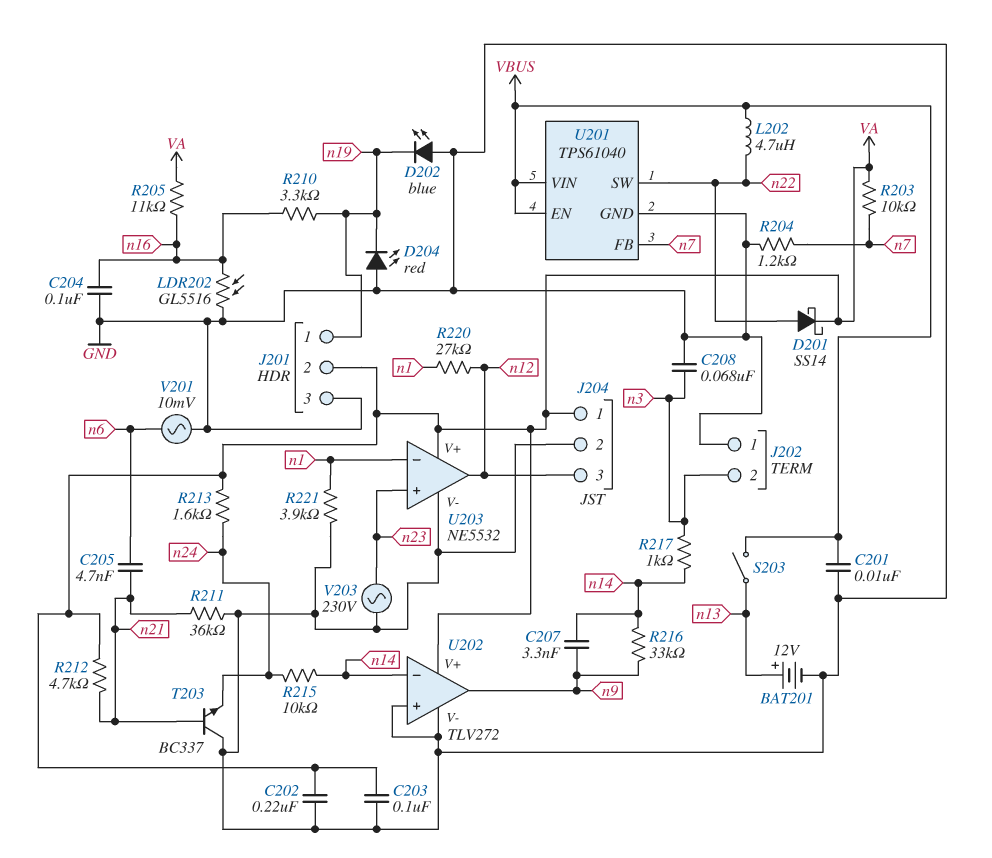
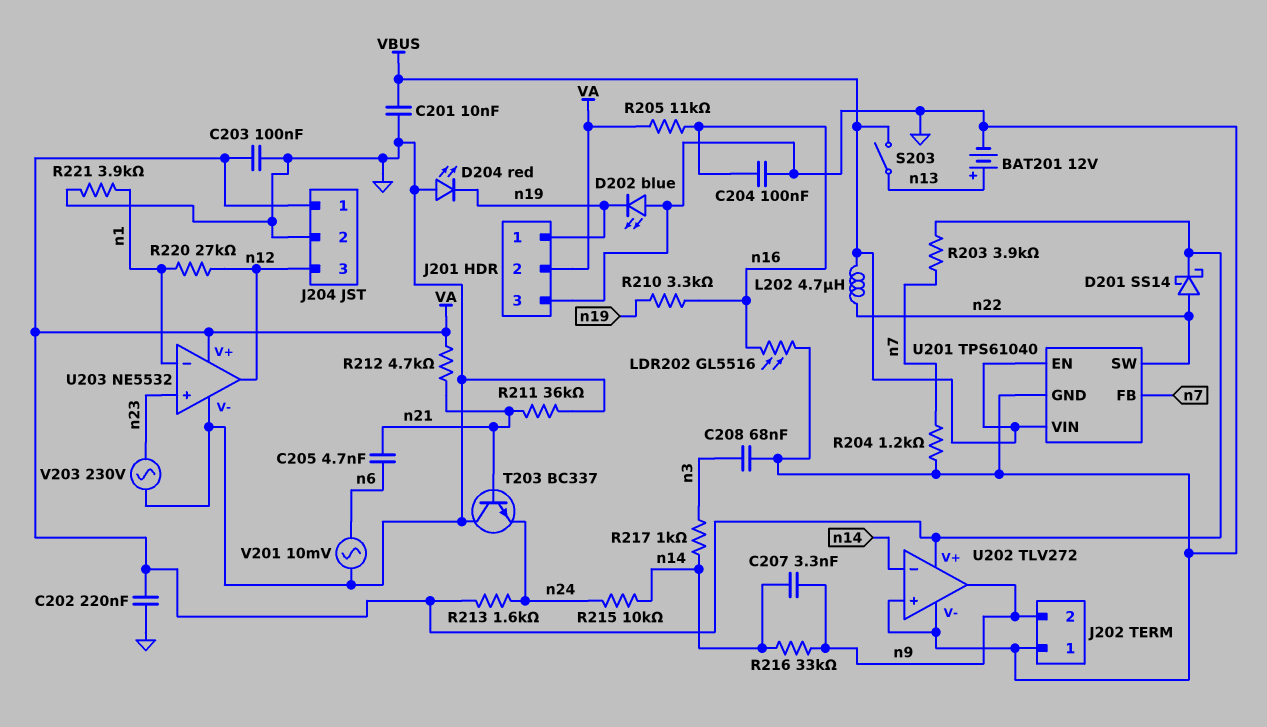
J202 pin 2: n3 -> n9
R203: 10k (VA, n7) -> 3.9k (VA, n7)

